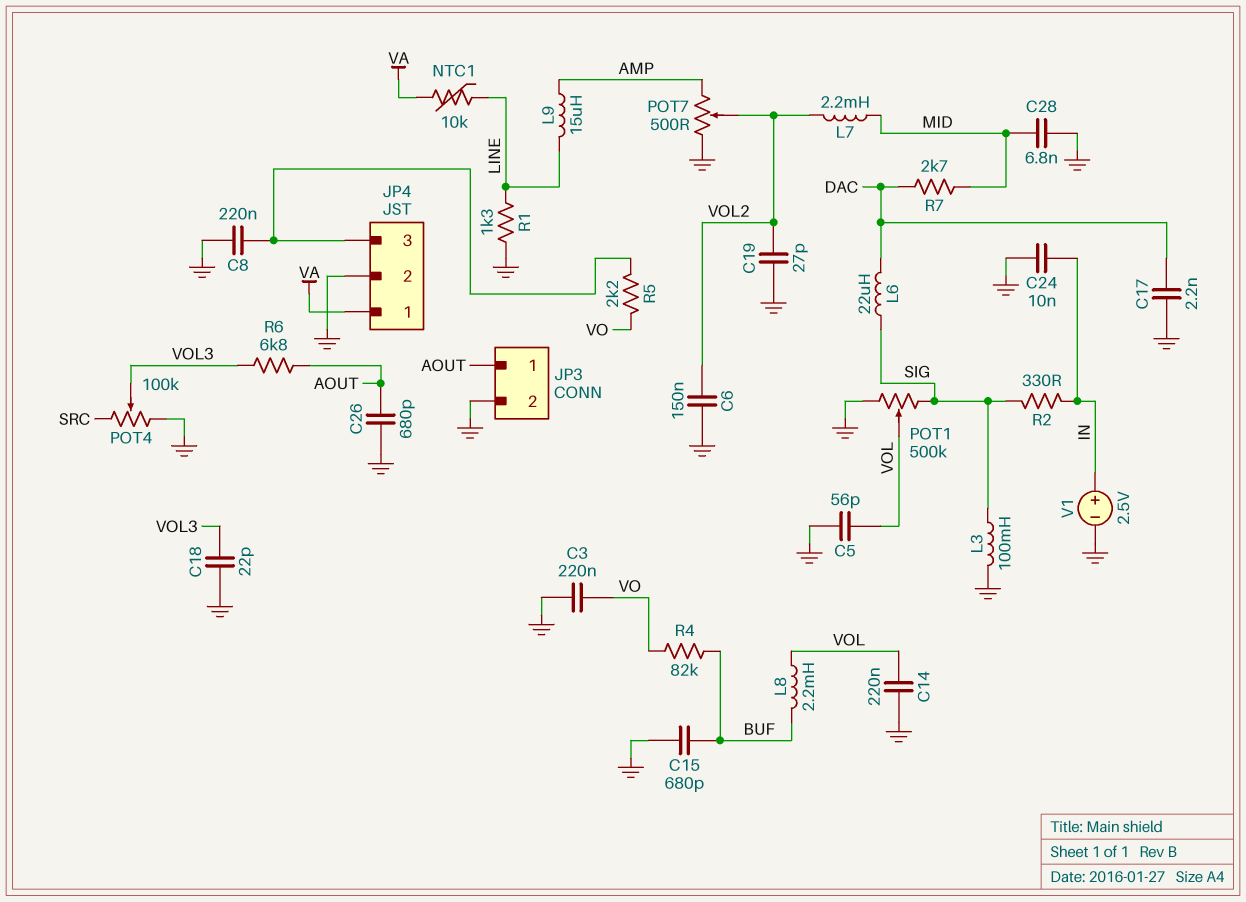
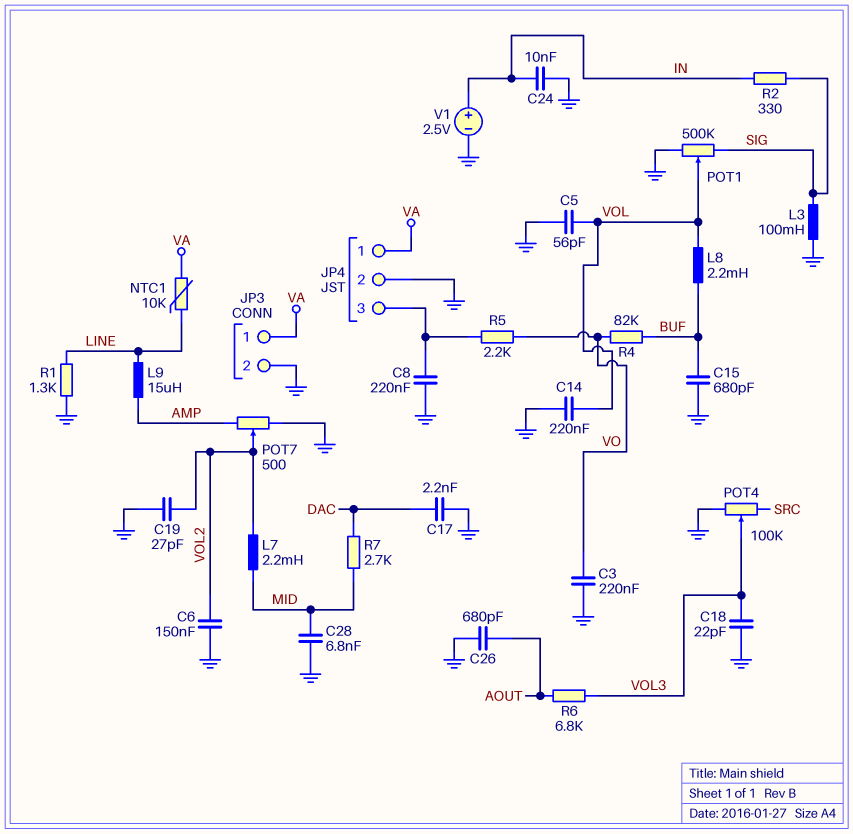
JP3 pin 1: AOUT -> VA
L6: 22uH (DAC, SIG) -> none

